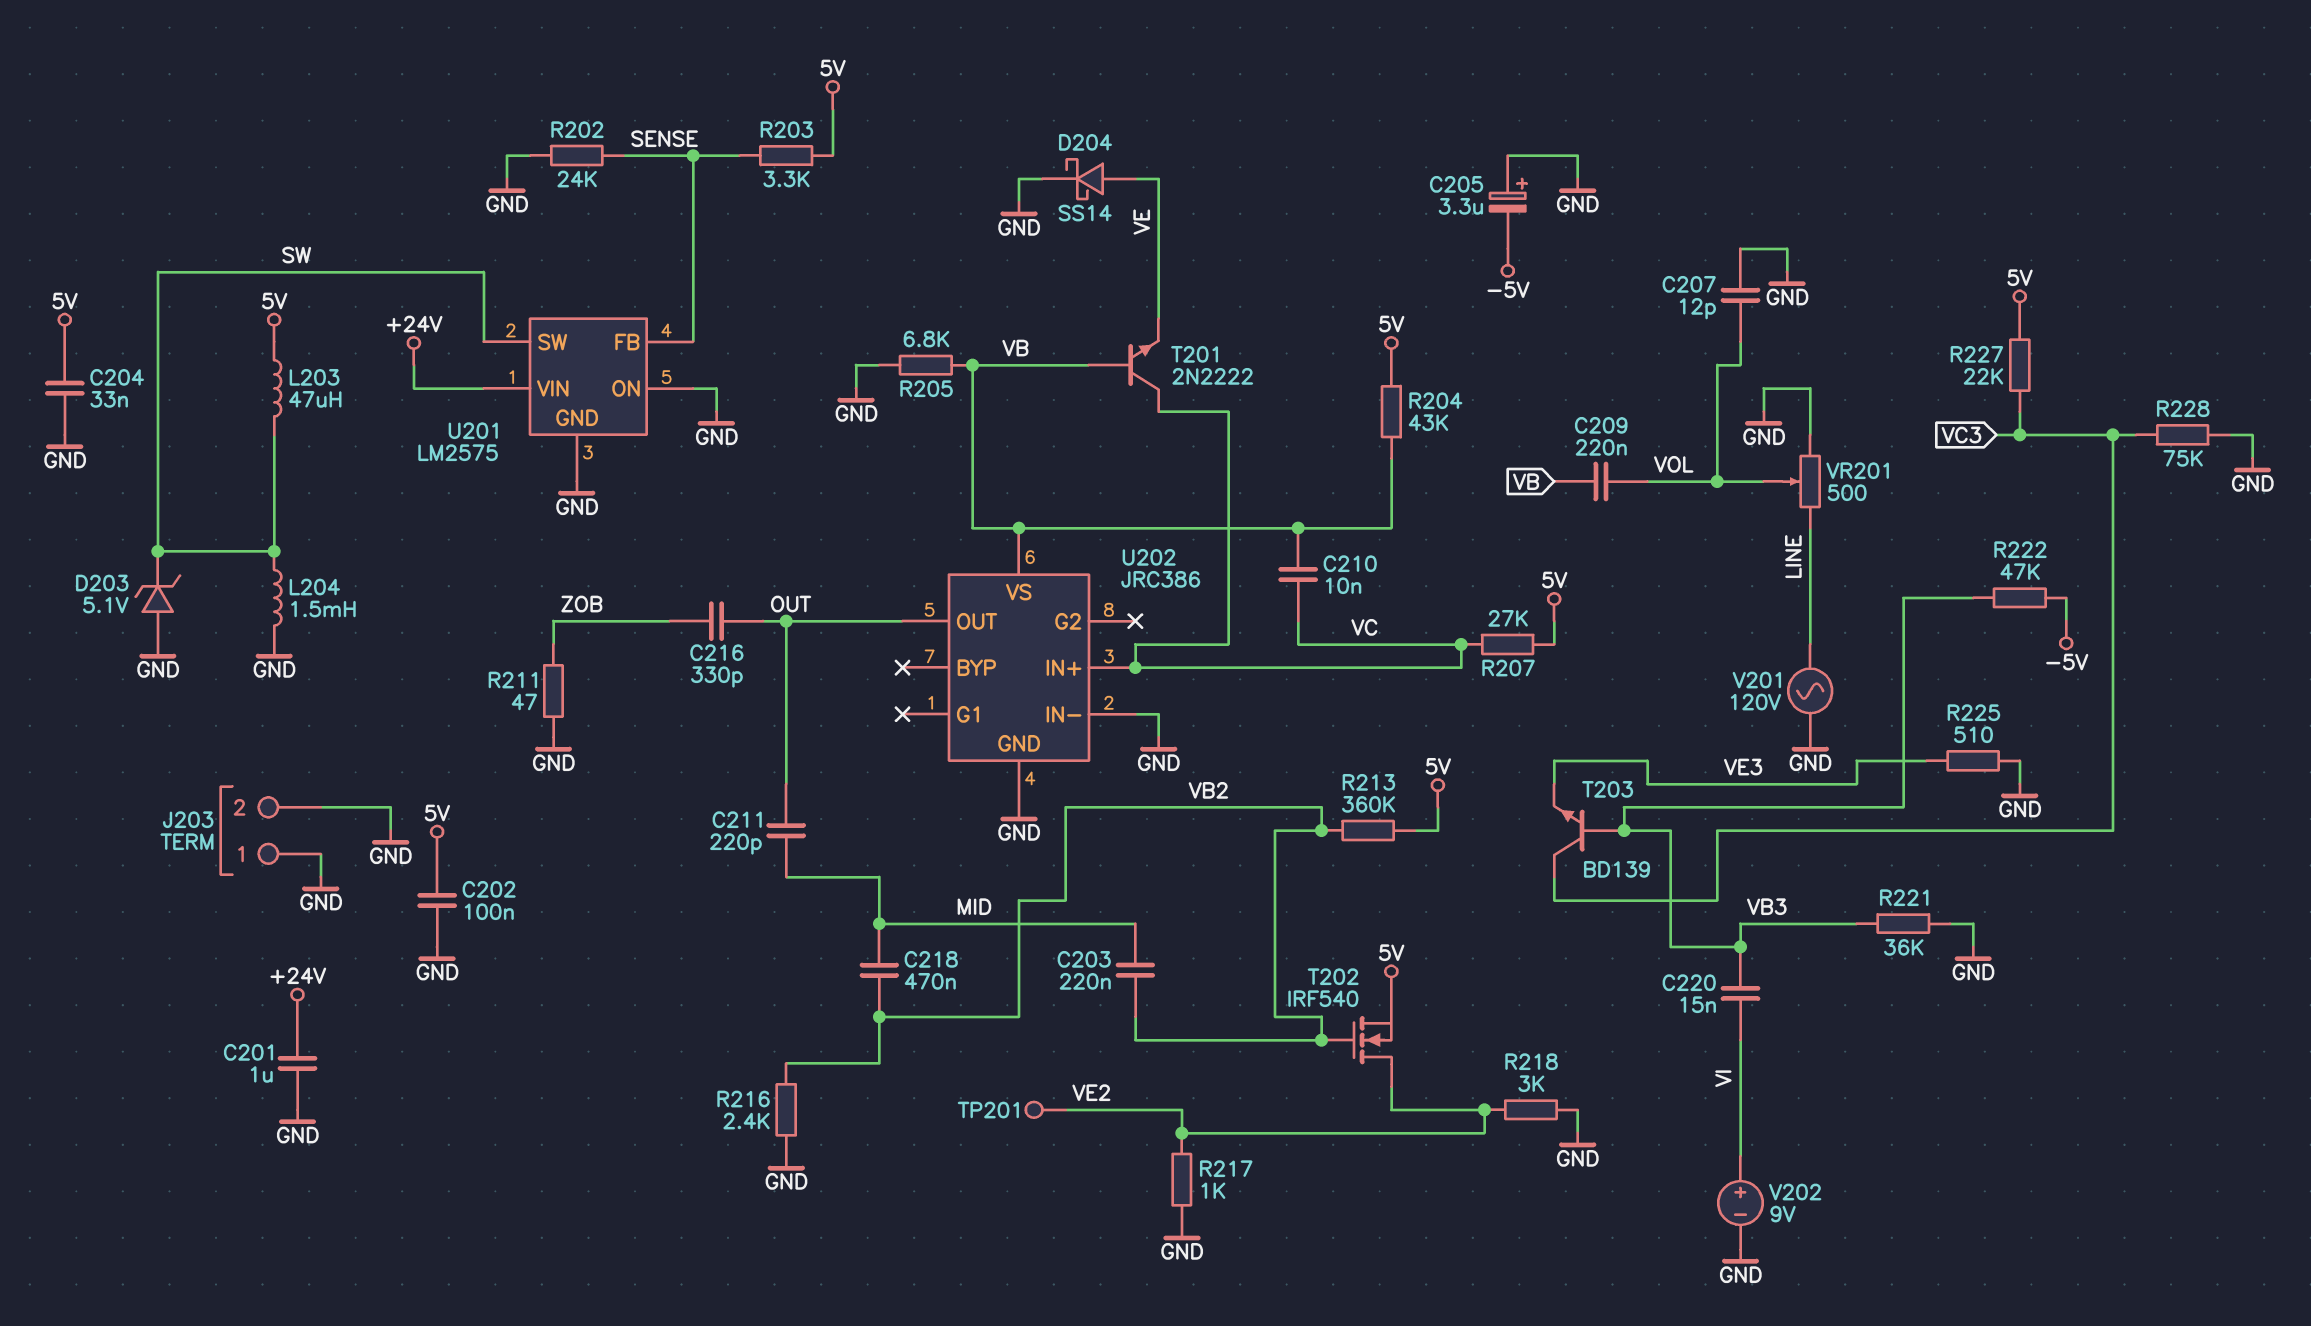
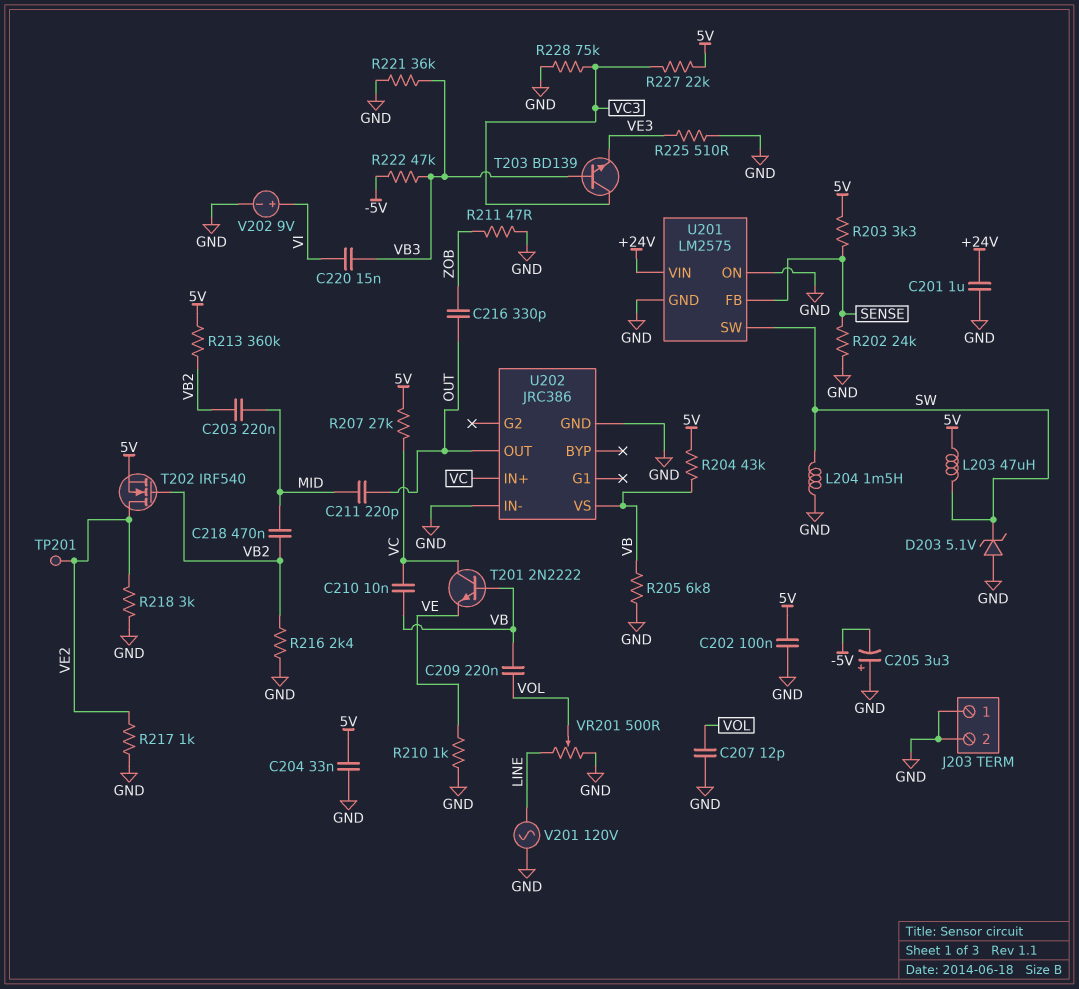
D204: schottky SS14 (A VE, K GND) -> none
R210: none -> 1k (GND, VE)

